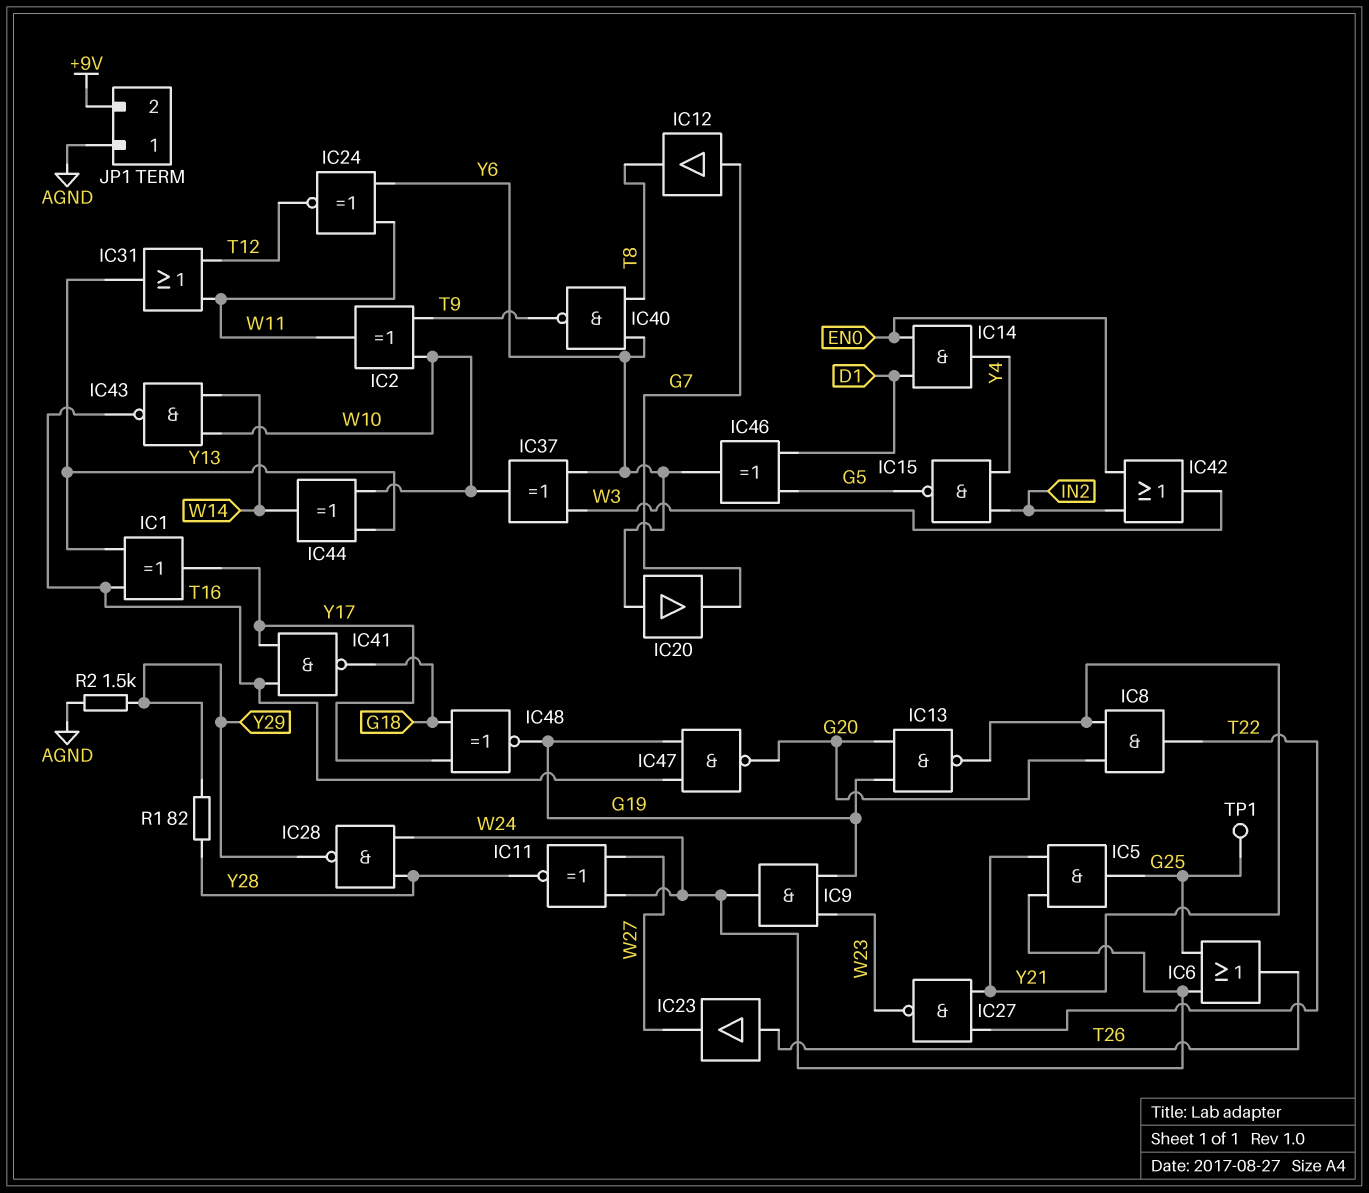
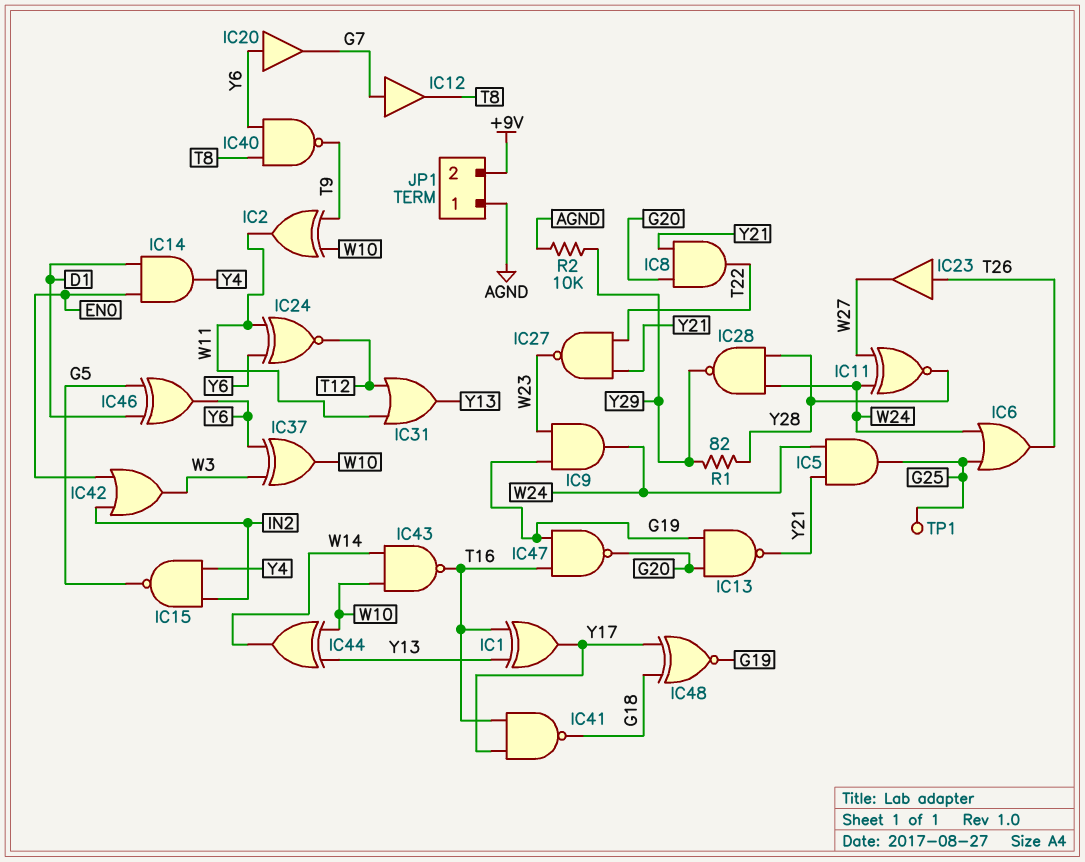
R2: 1.5k (AGND, Y29) -> 10k (AGND, Y29)

